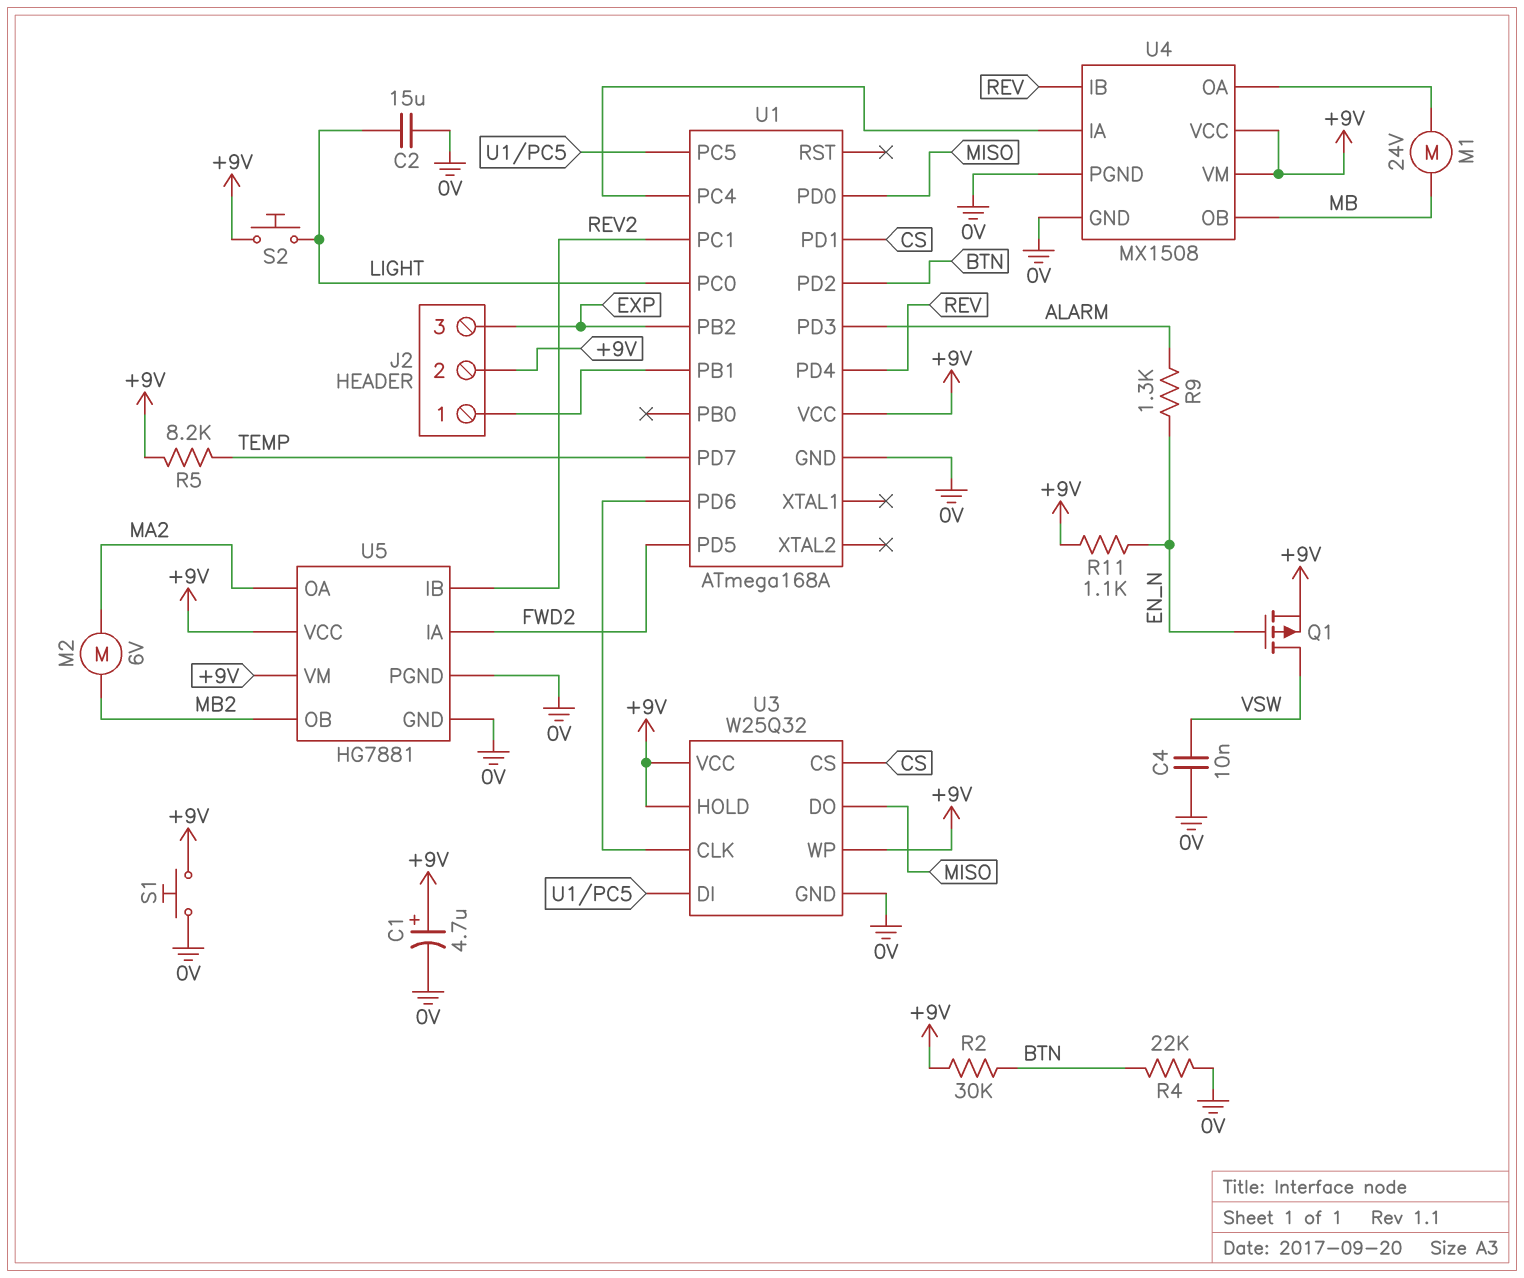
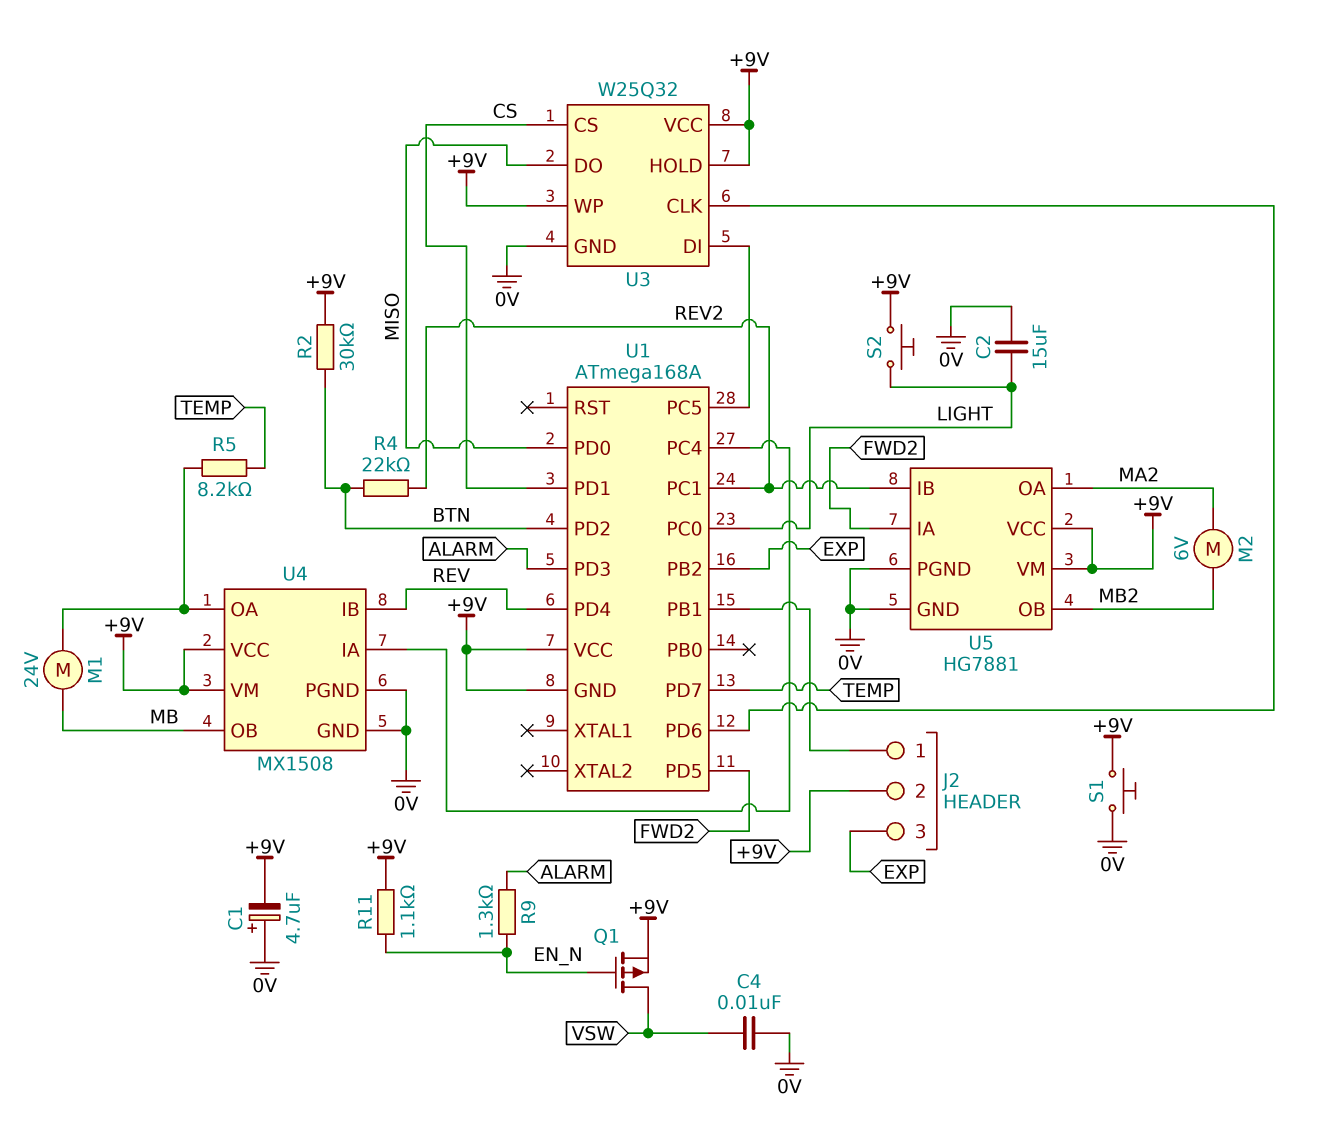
C1: 4.7uF (plus +9V, minus 0V) -> 4.7uF (plus 0V, minus +9V)
R4: 22k (0V, BTN) -> 22k (BTN, REV2)
R5: 8.2k (+9V, TEMP) -> 8.2k (TEMP, U4/OA)
U1 pin GND: 0V -> +9V

